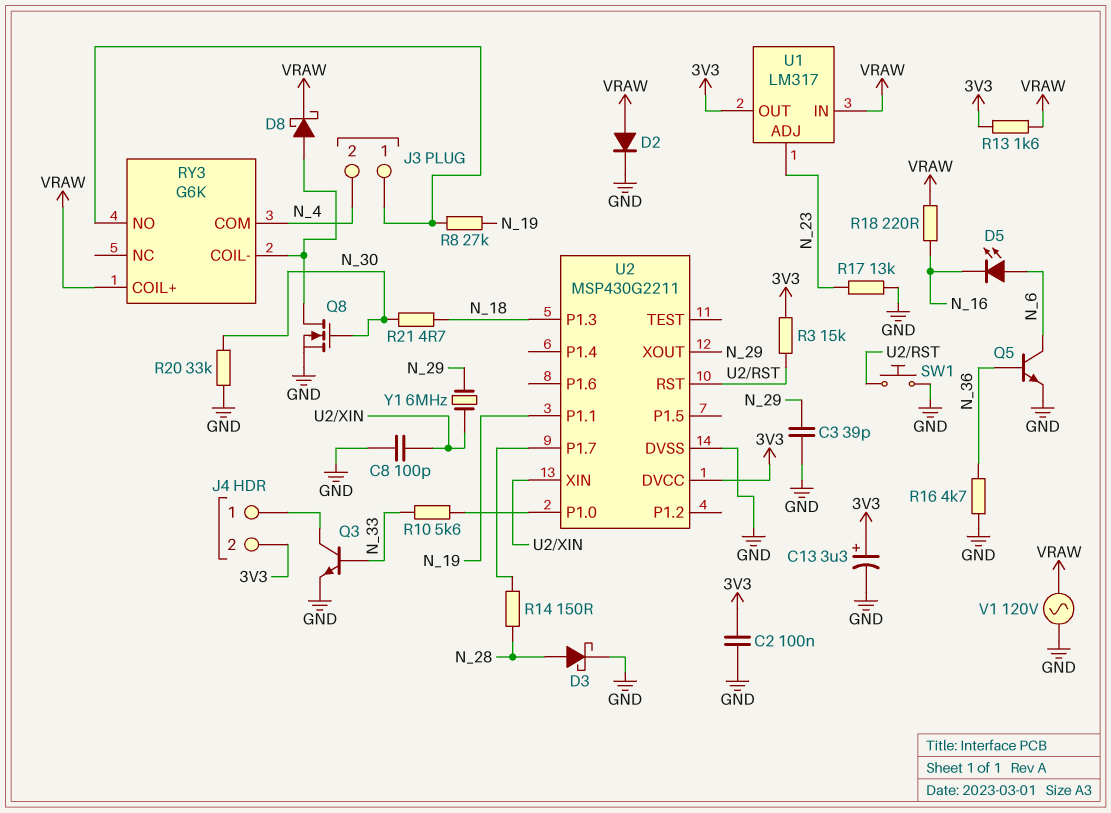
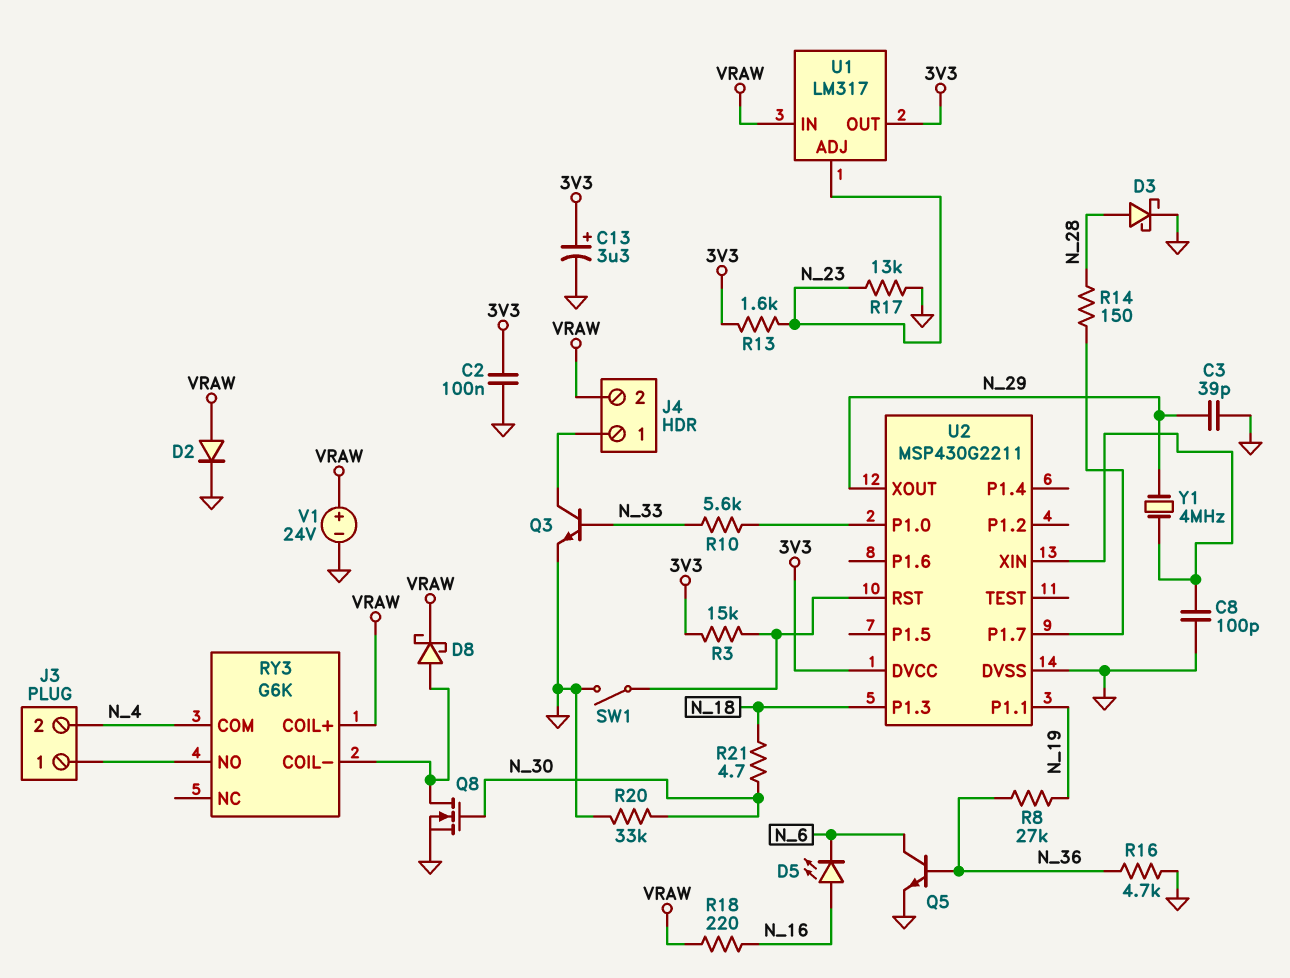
D5: LED (A N_6, K N_16) -> LED (A N_16, K N_6)
J4 pin 2: 3V3 -> VRAW
R8: 27k (J3/1, N_19) -> 27k (N_19, N_36)
R13: 1.6k (3V3, VRAW) -> 1.6k (3V3, N_23)
SW1: button (GND, U2/RST) -> switch (GND, U2/RST)
V1: AC 120V (GND, VRAW) -> 24V (plus VRAW, minus GND)
Y1: 6MHz (N_29, U2/XIN) -> 4MHz (N_29, U2/XIN)

